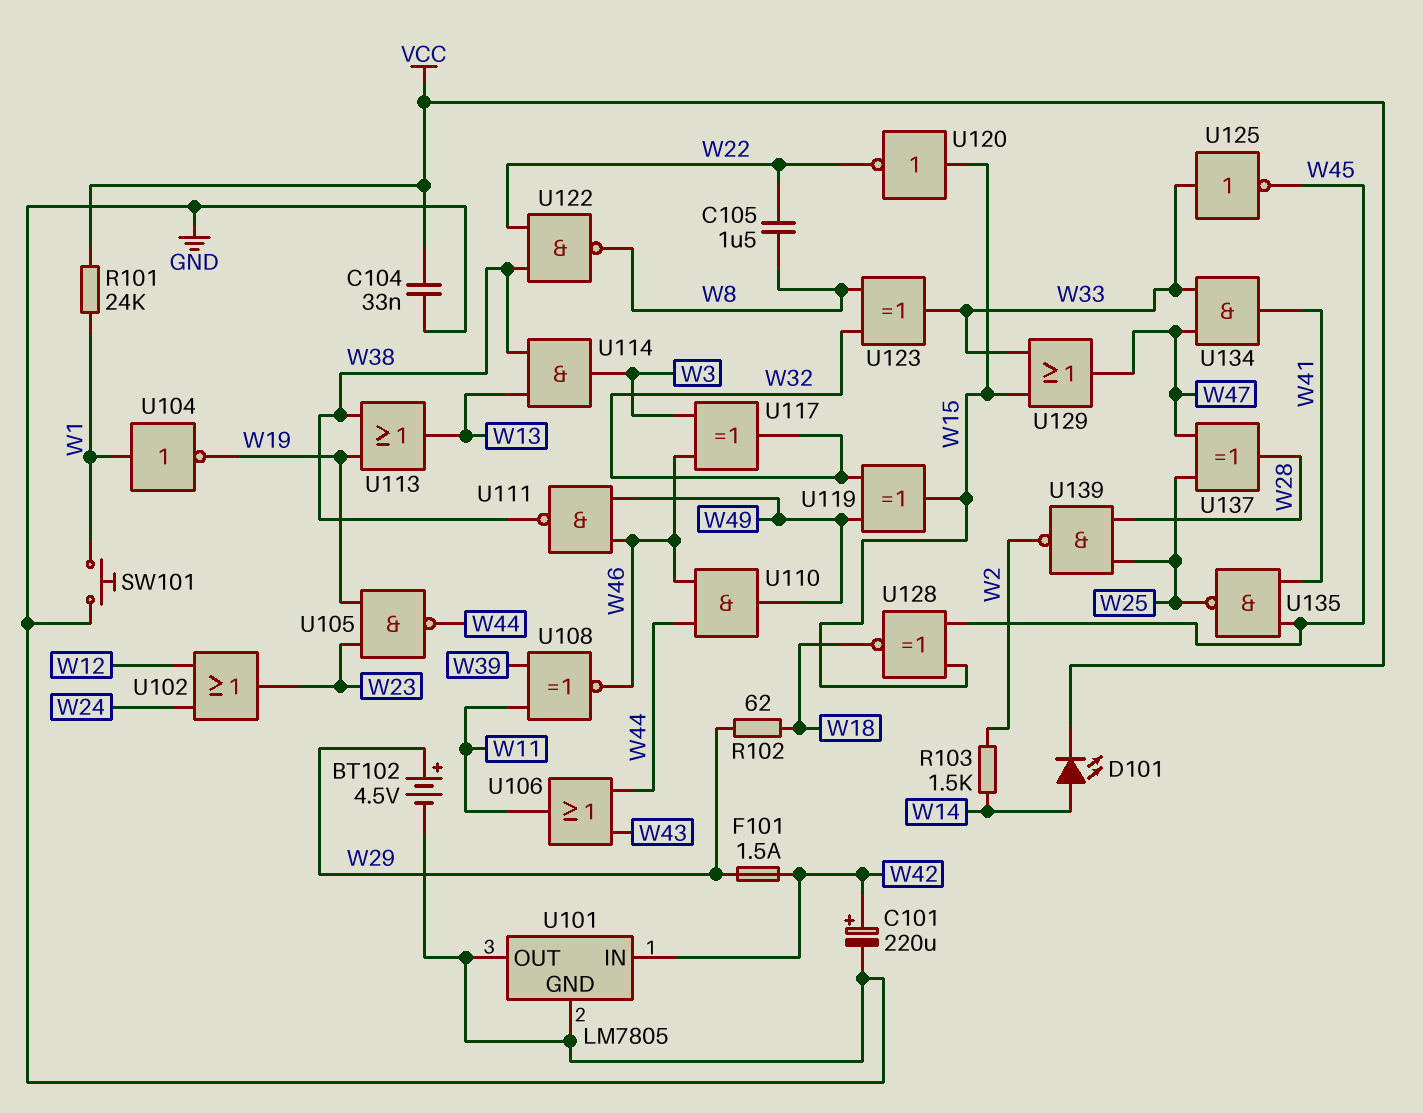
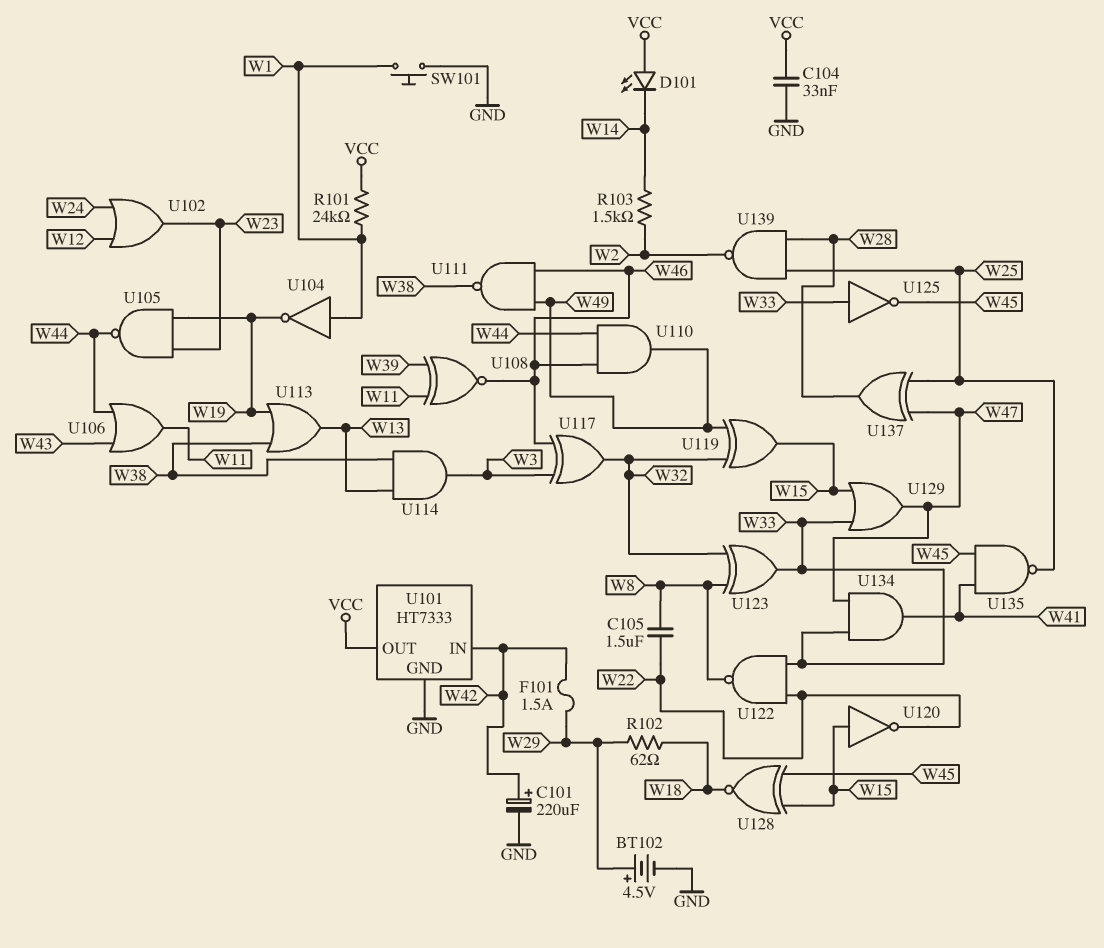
D101: LED (A W14, K VCC) -> LED (A VCC, K W14)
U101: LM7805 -> HT7333
U101 pin OUT: GND -> VCC
U122: NAND (in W22, in W38, out W8) -> NAND (in W22, in W33, out W8)

